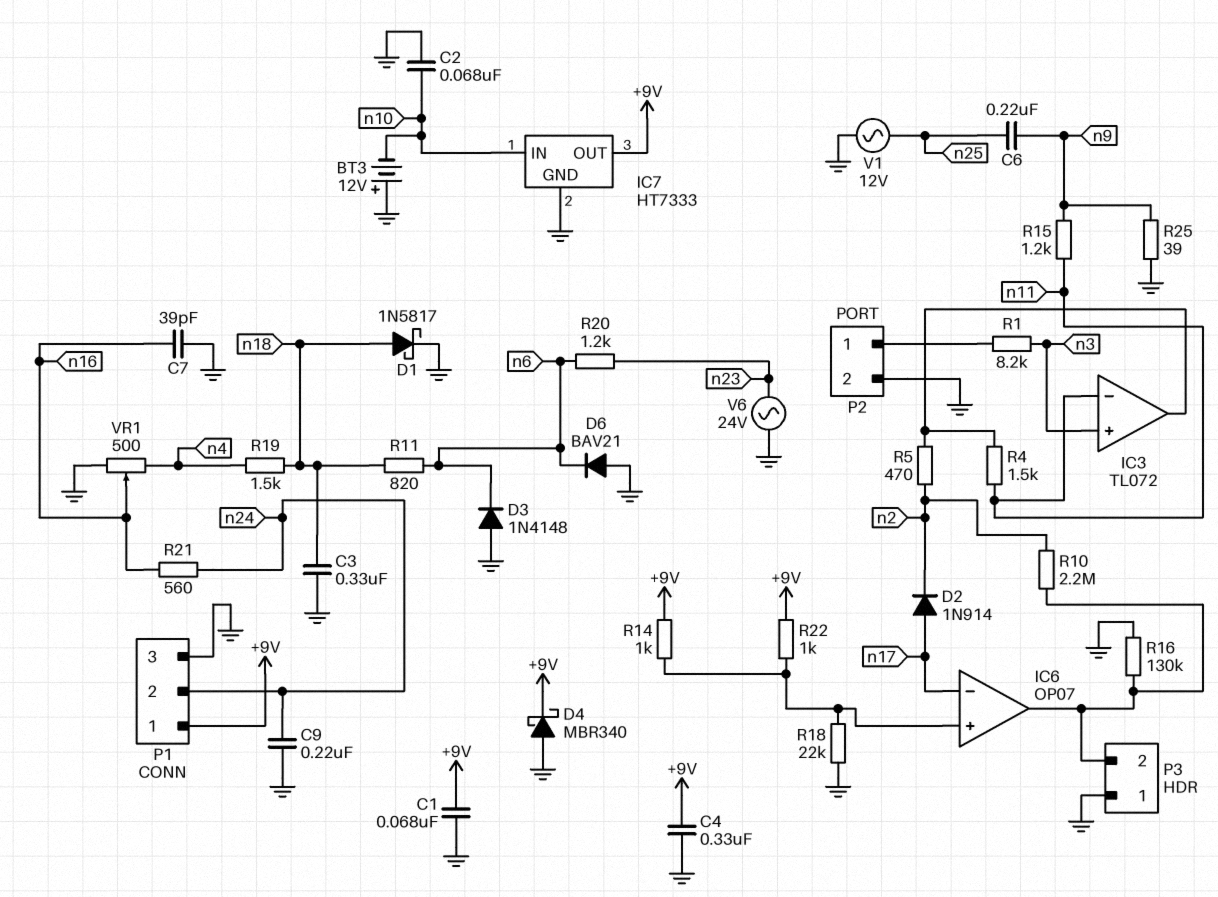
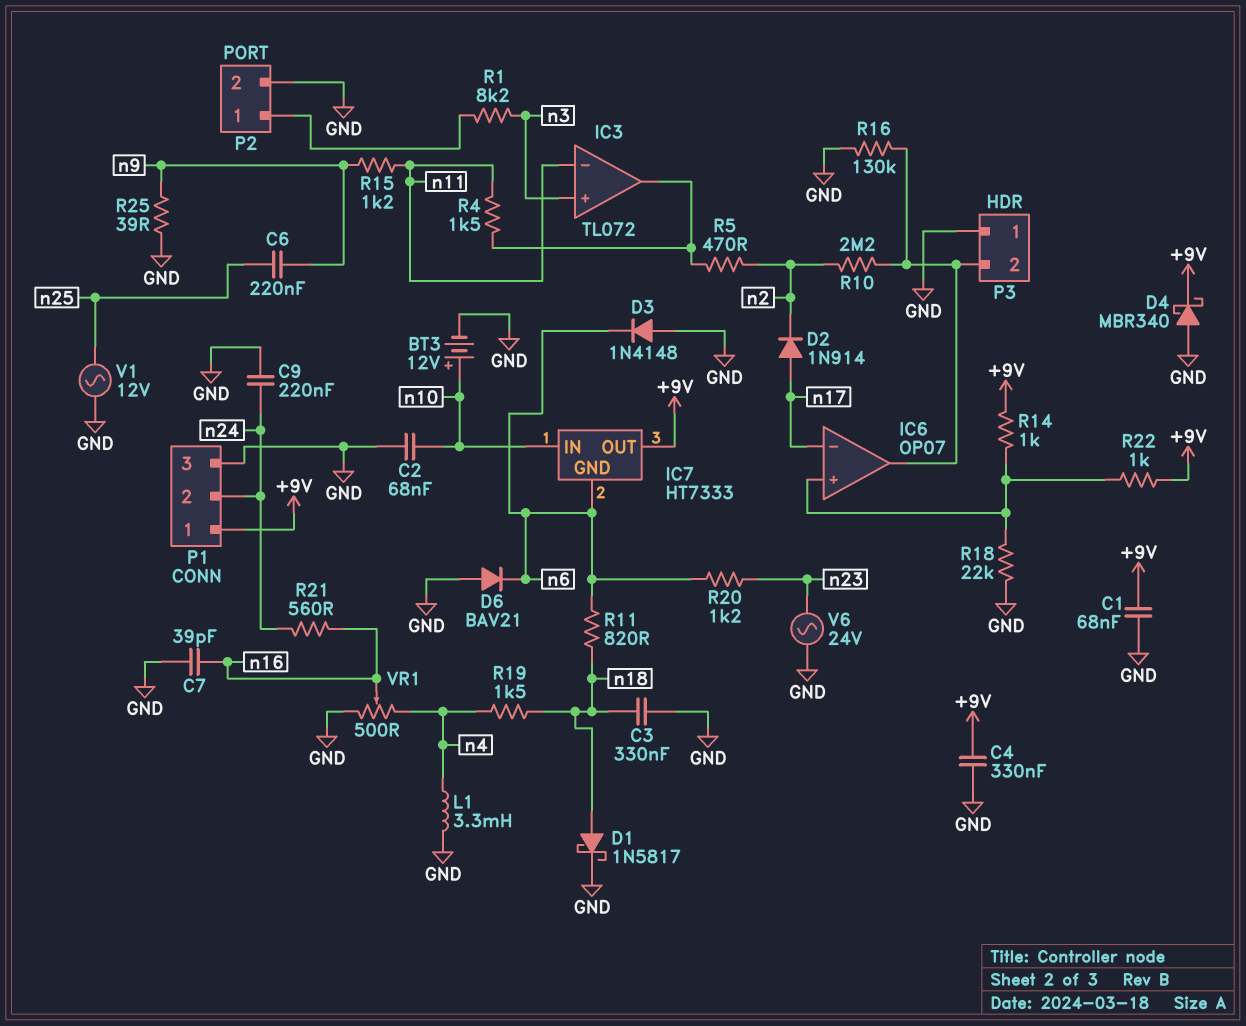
BT3: 12V (plus GND, minus n10) -> 12V (plus n10, minus GND)
IC7 pin GND: GND -> n6
L1: none -> 3.3mH (GND, n4)

